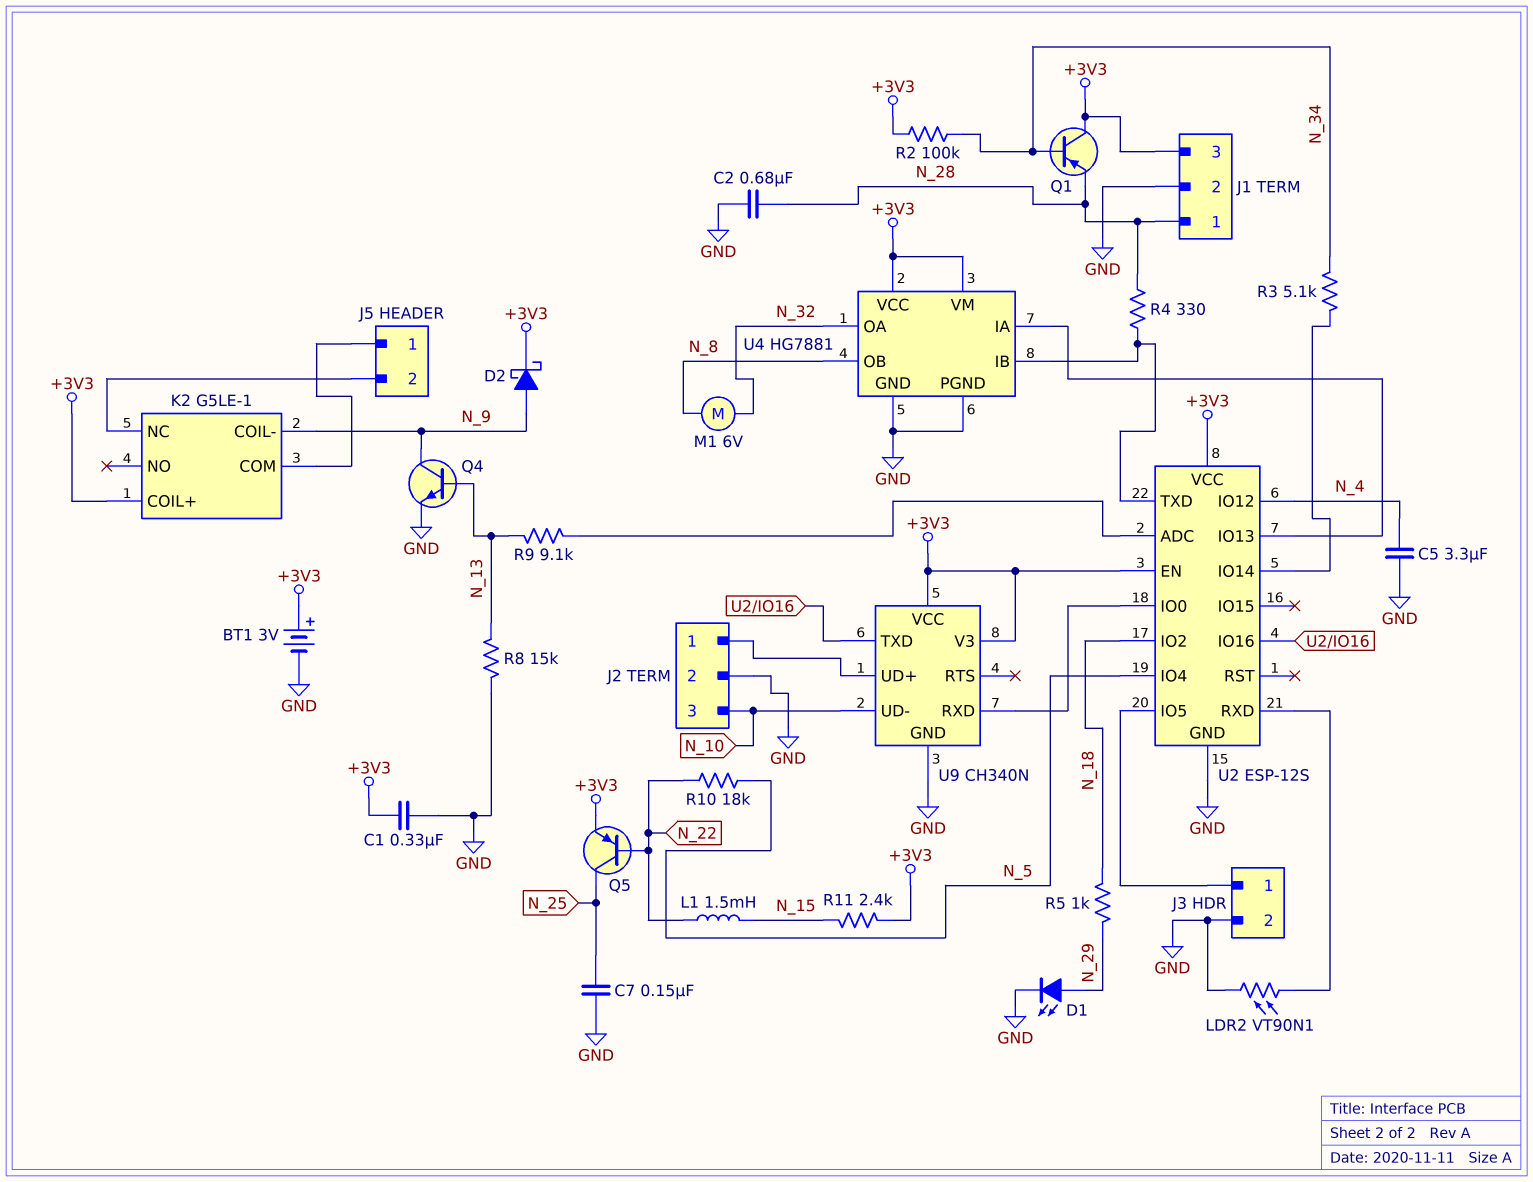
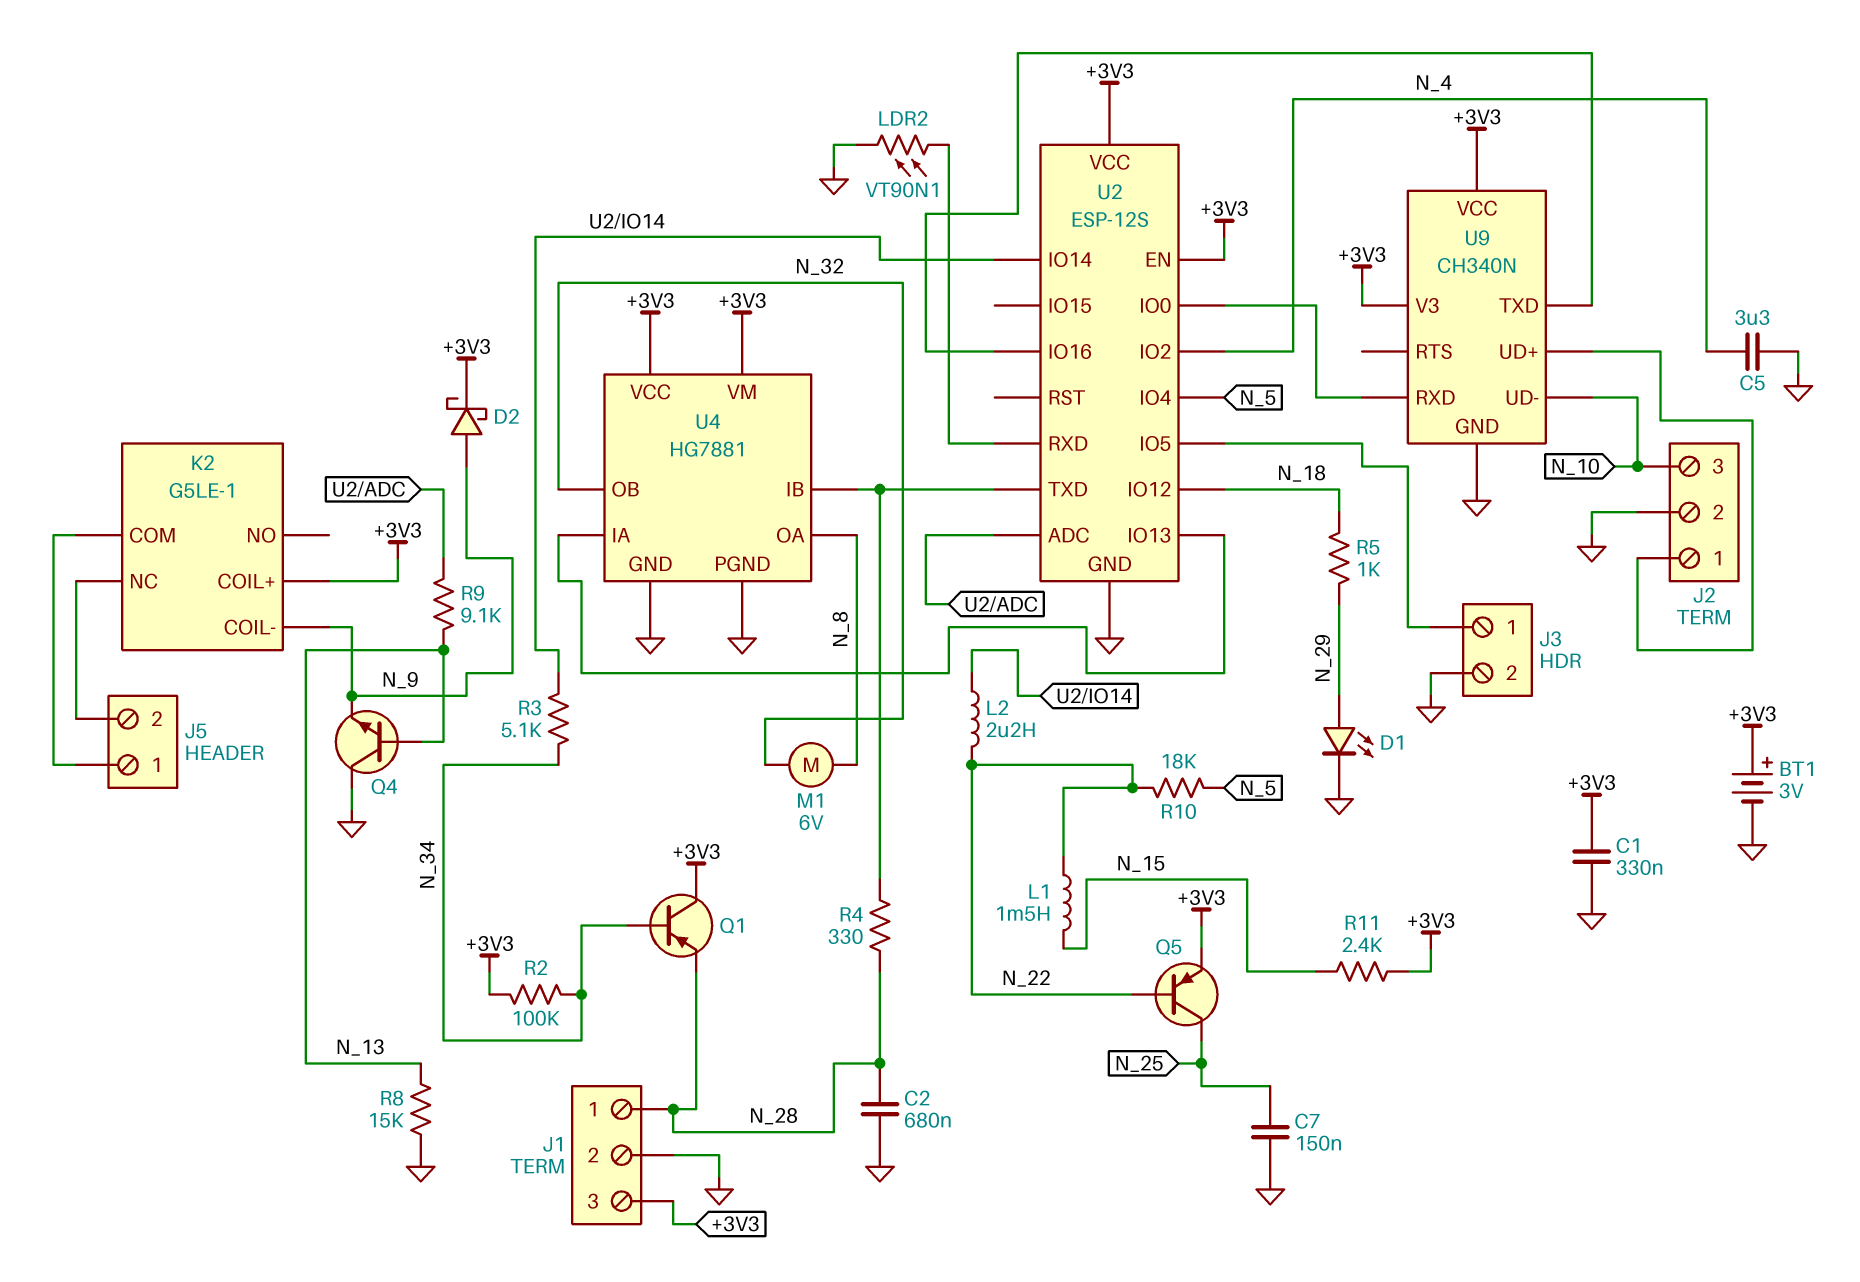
L2: none -> 2.2uH (N_22, U2/IO14)
Q4: NPN (B N_13, C N_9, E GND) -> NPN (B N_13, C GND, E N_9)
U2 pin IO2: N_18 -> N_4
U2 pin IO12: N_4 -> N_18
U4 pin OA: N_32 -> N_8
U4 pin OB: N_8 -> N_32

